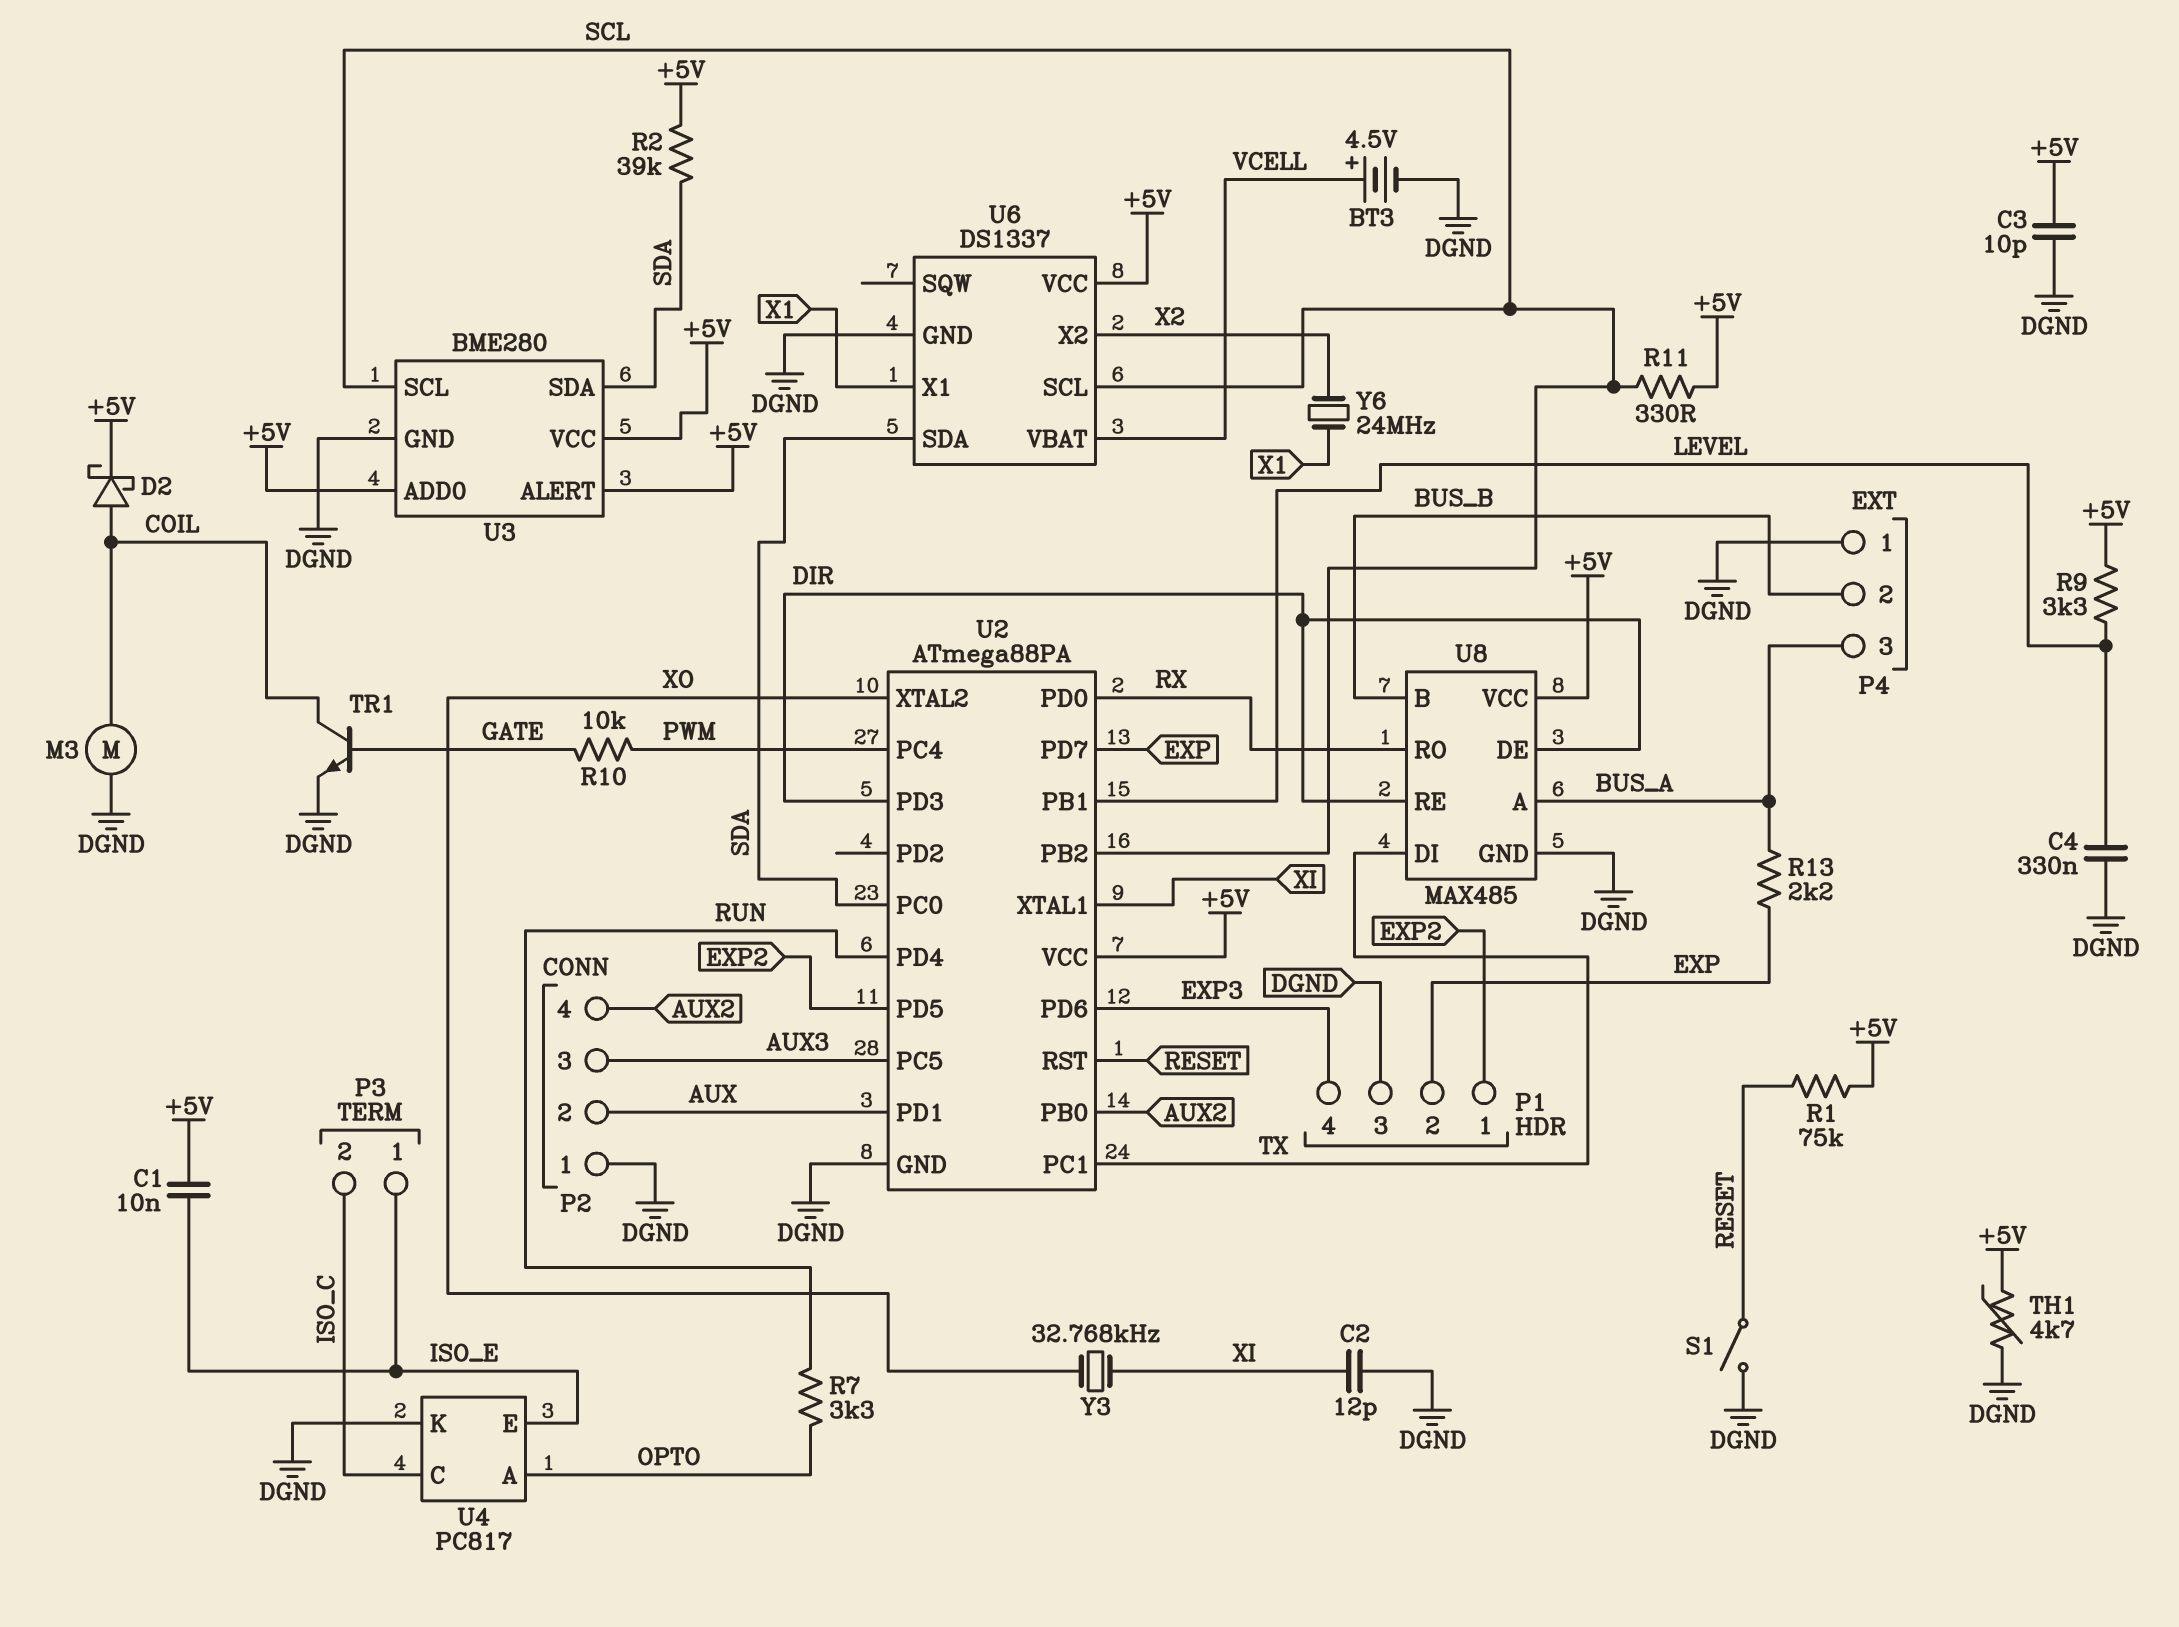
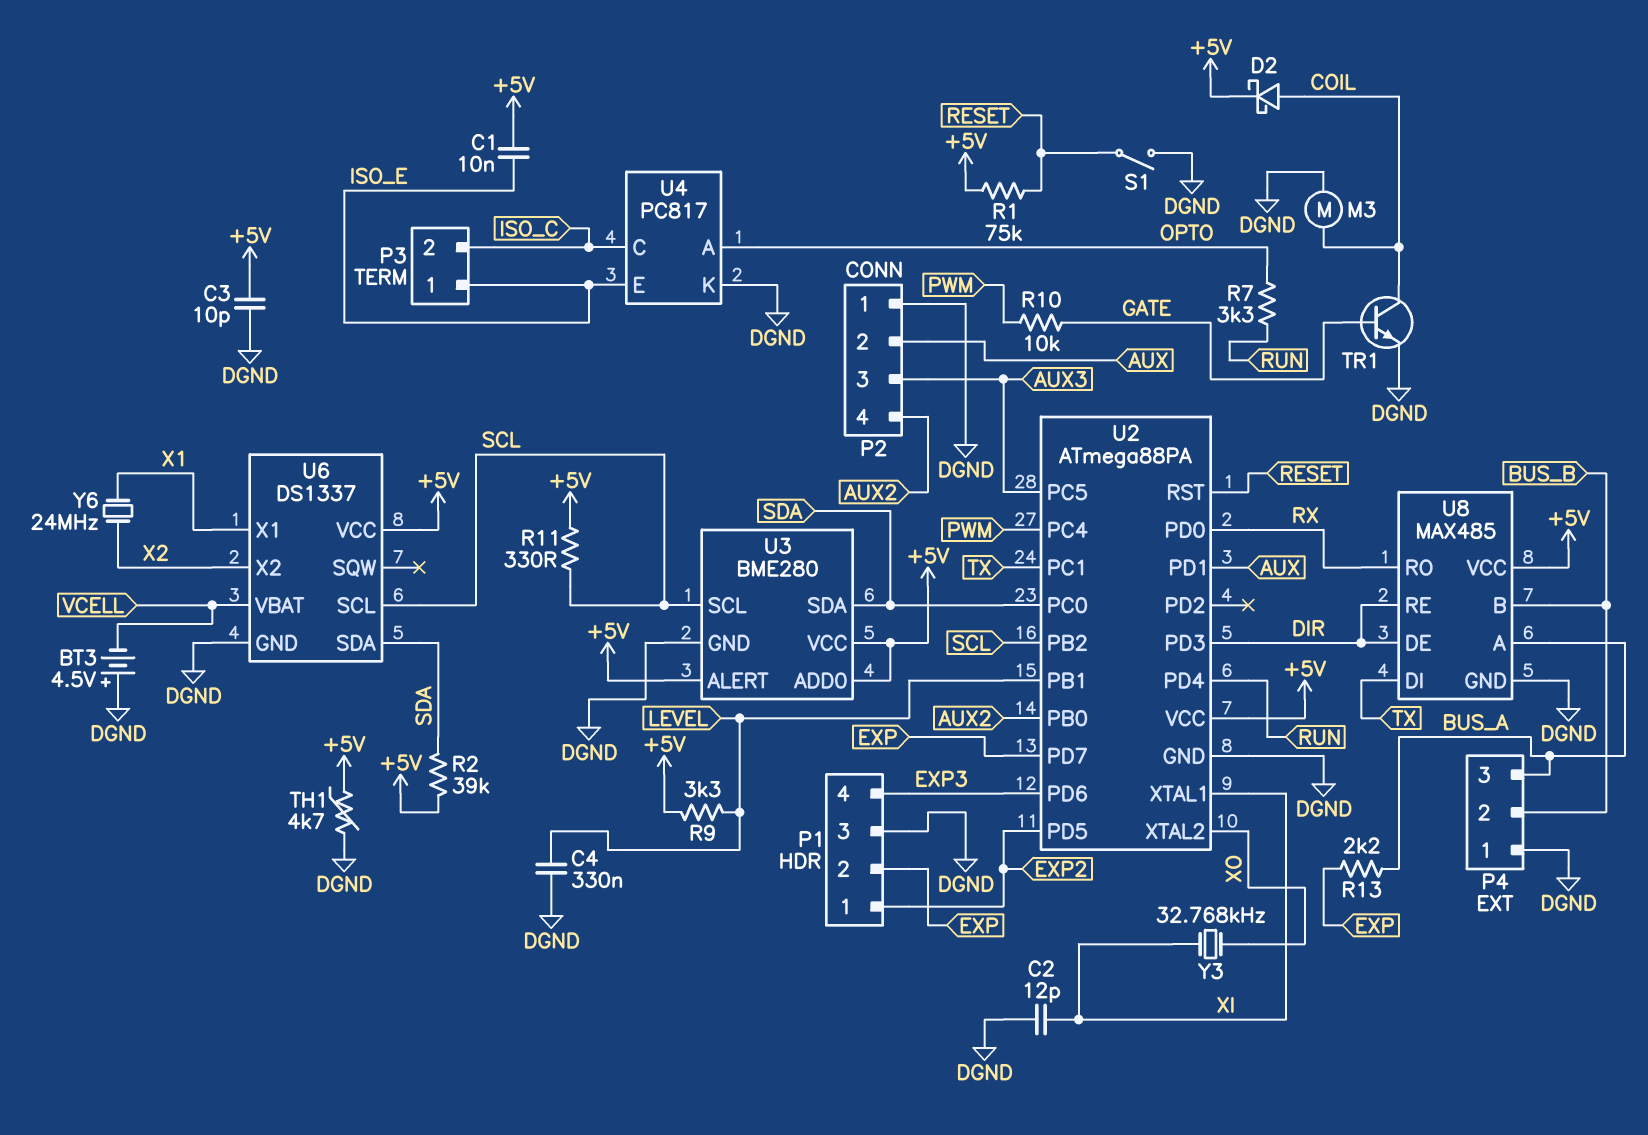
BT3: 4.5V (plus VCELL, minus DGND) -> 4.5V (plus DGND, minus VCELL)

